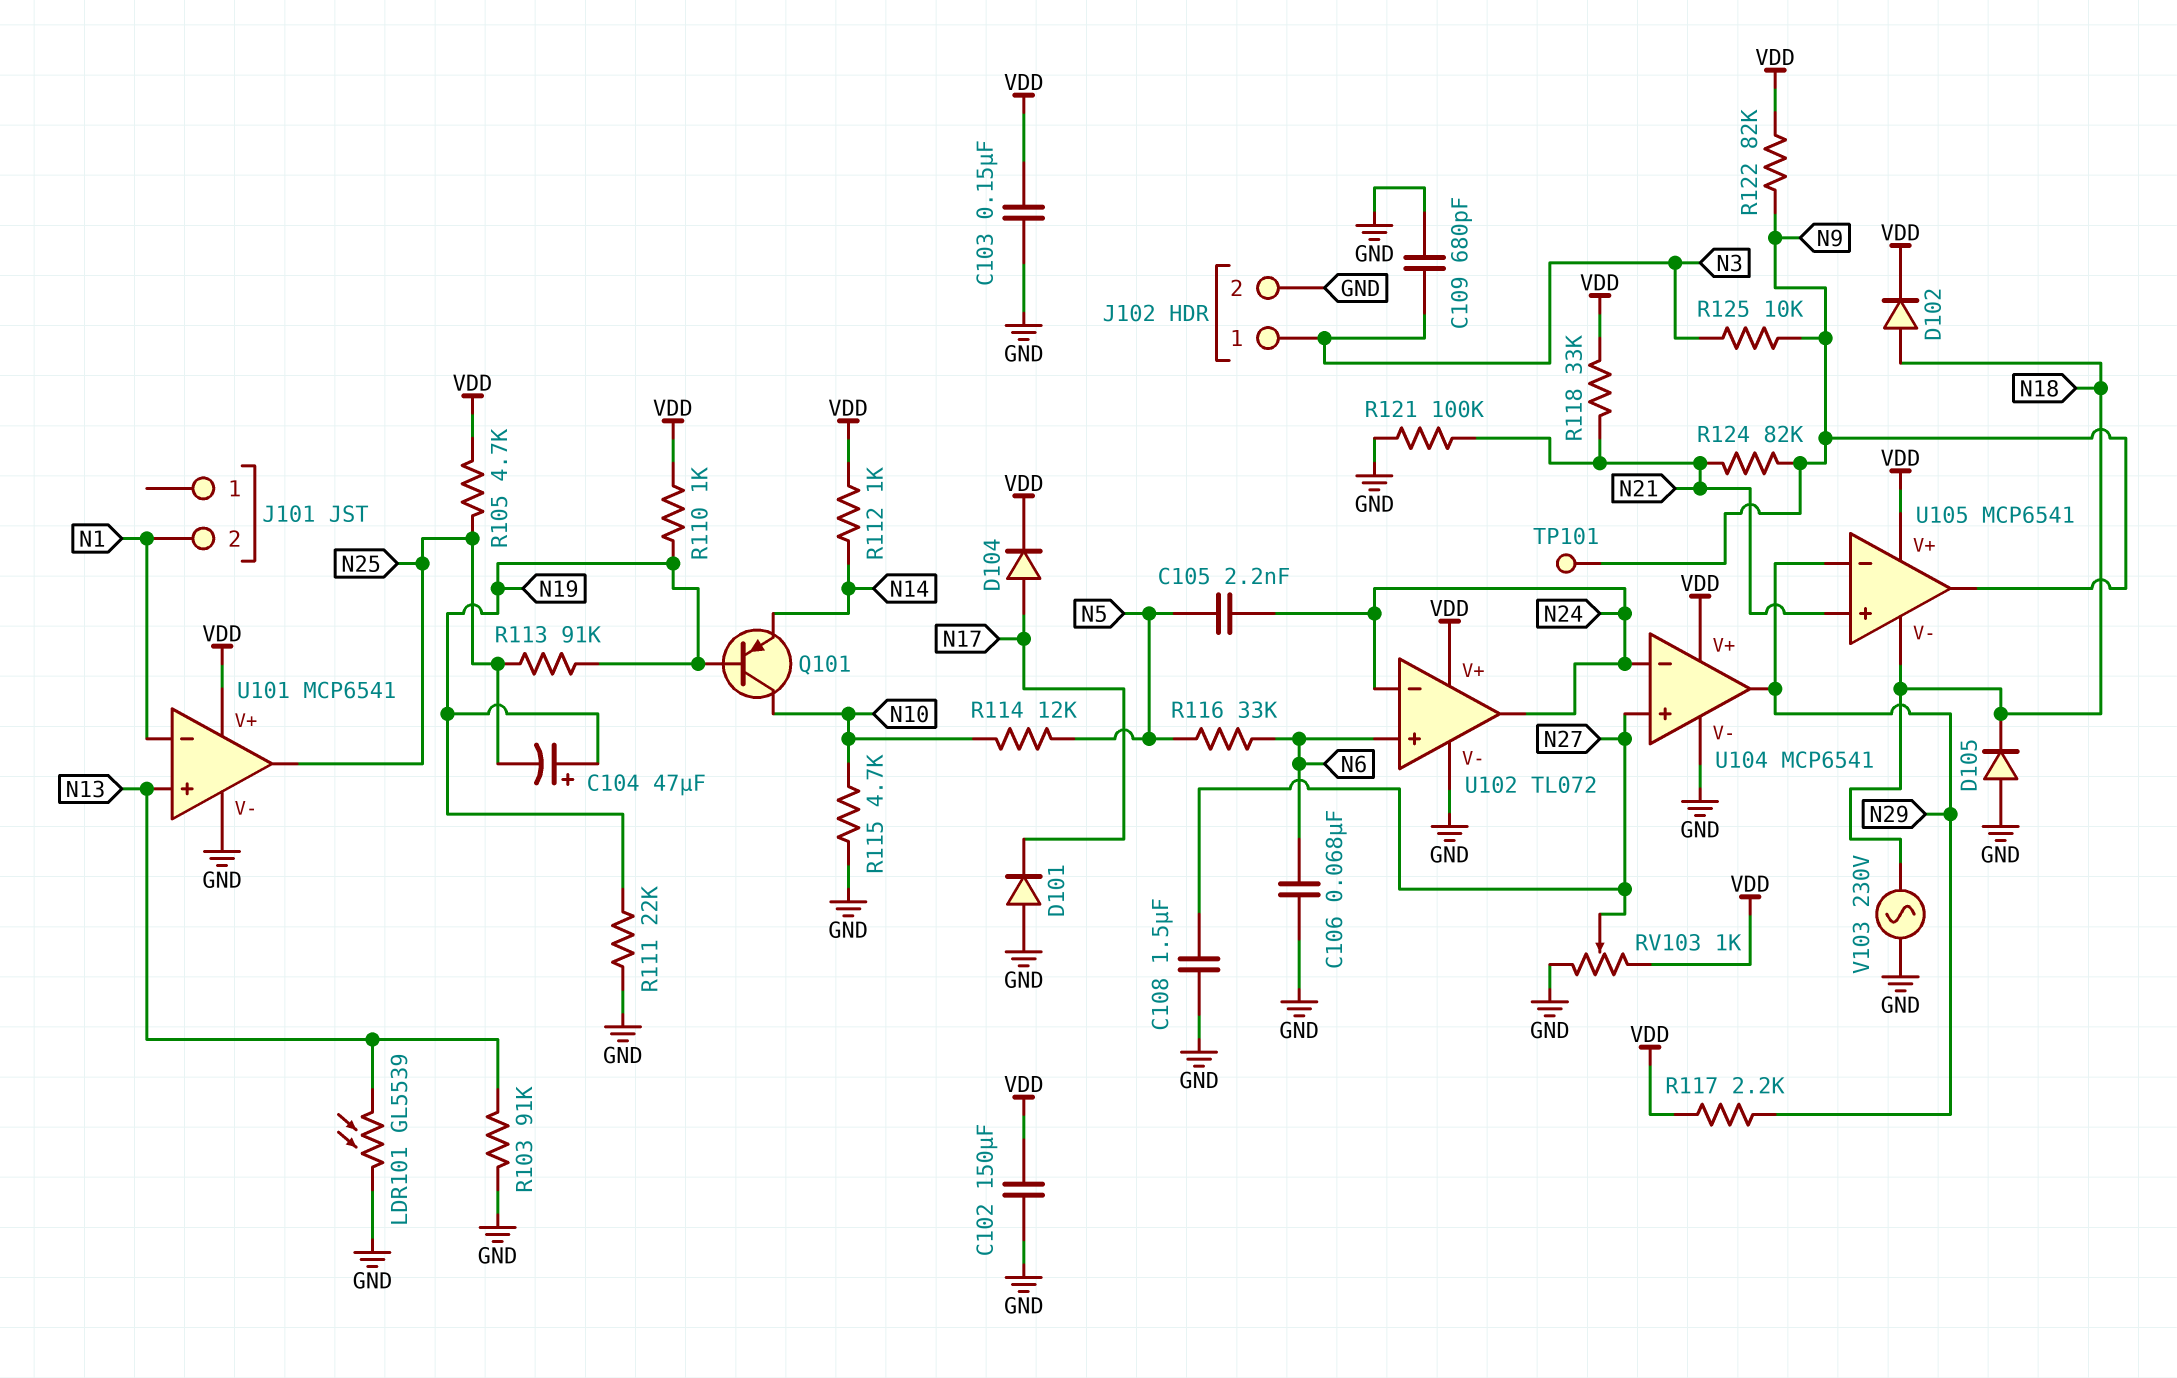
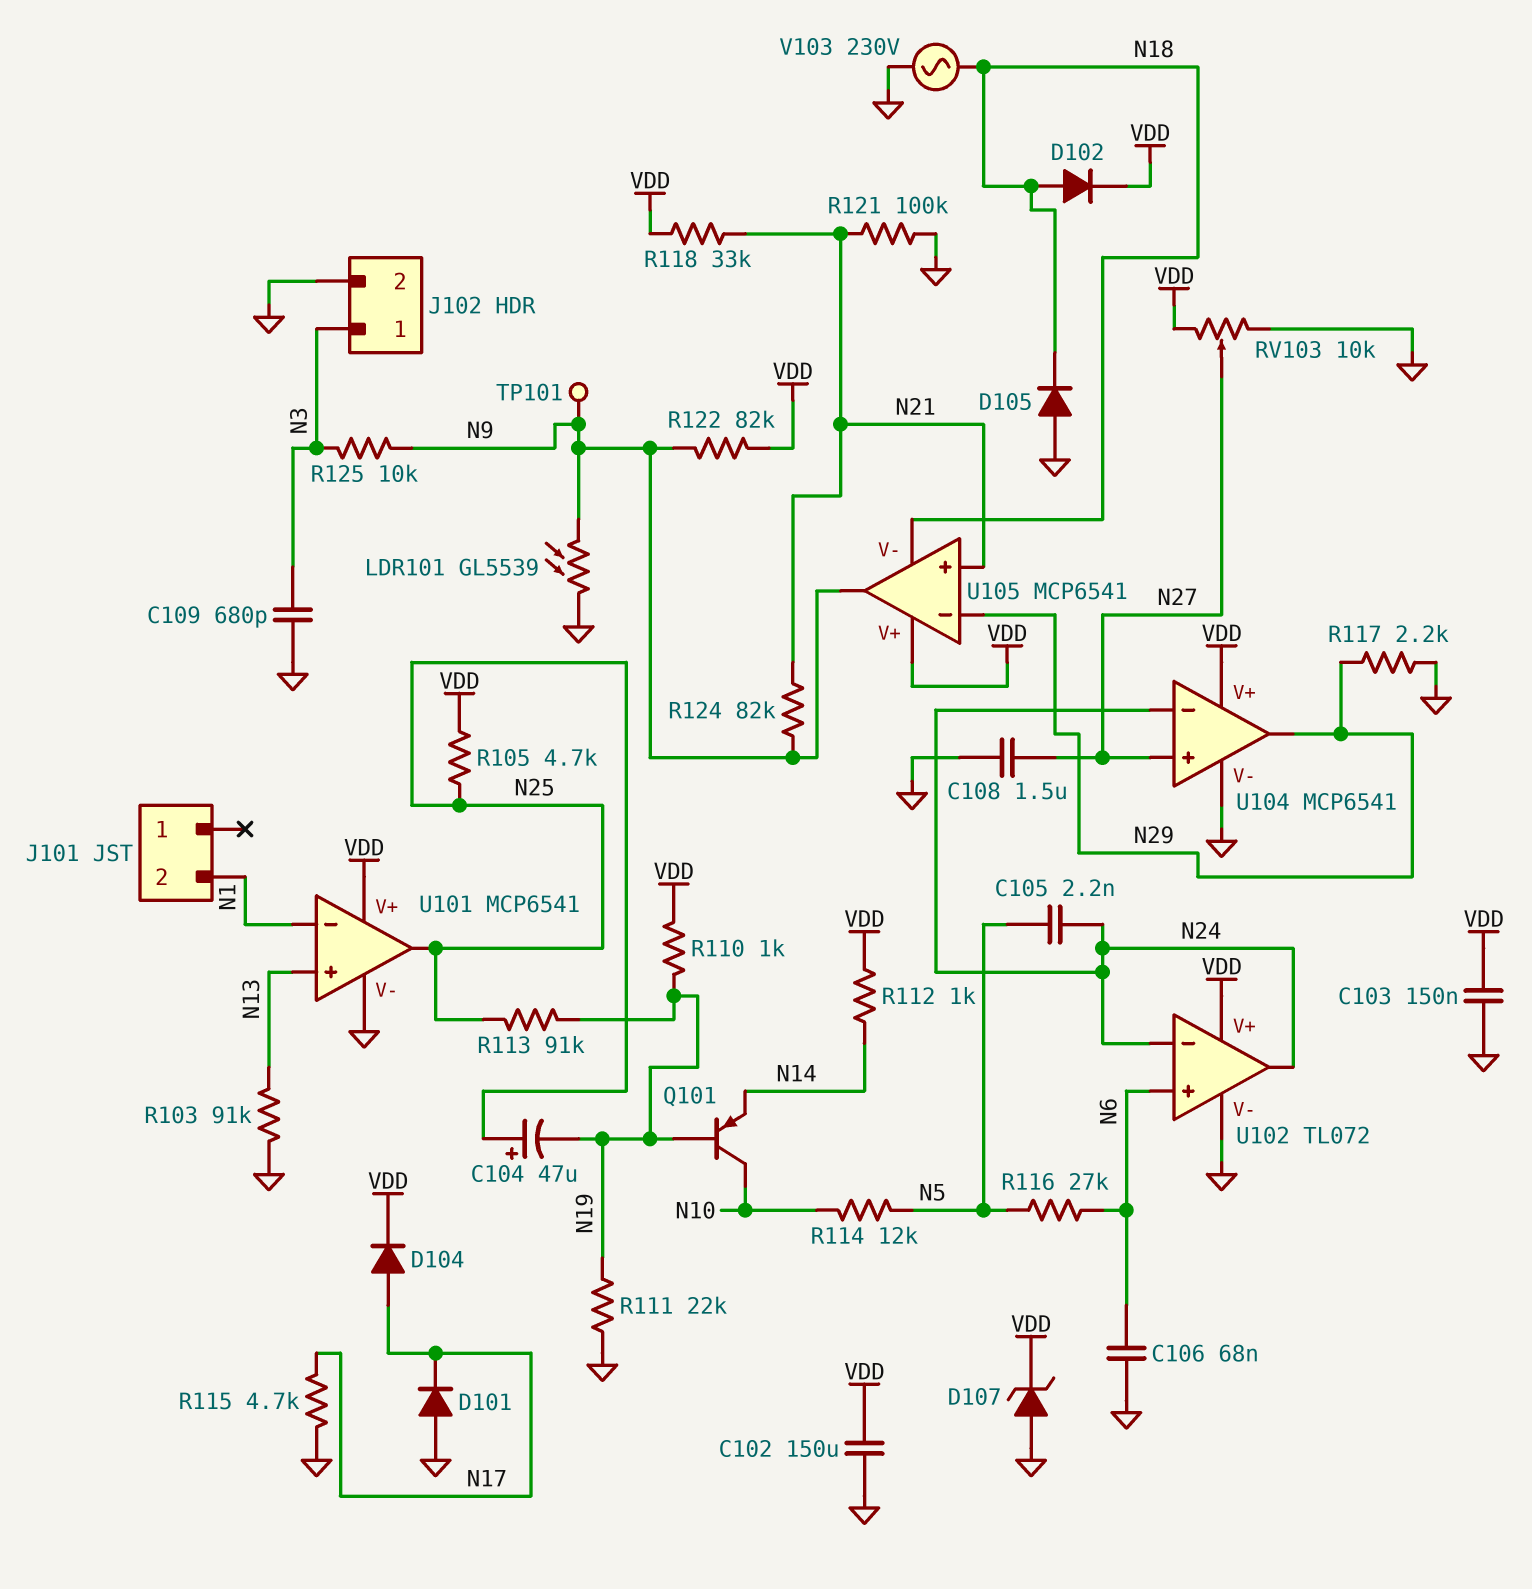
C104: 47uF (plus N19, minus N25) -> 47uF (plus N25, minus N19)
D107: none -> zener (A GND, K VDD)
LDR101: GL5539 (GND, N13) -> GL5539 (GND, N9)
R115: 4.7k (GND, N10) -> 4.7k (GND, N17)
R116: 33k (N5, N6) -> 27k (N5, N6)
R117: 2.2k (N29, VDD) -> 2.2k (GND, N29)
RV103: 1k (GND, VDD, wiper N27) -> 10k (GND, VDD, wiper N27)

